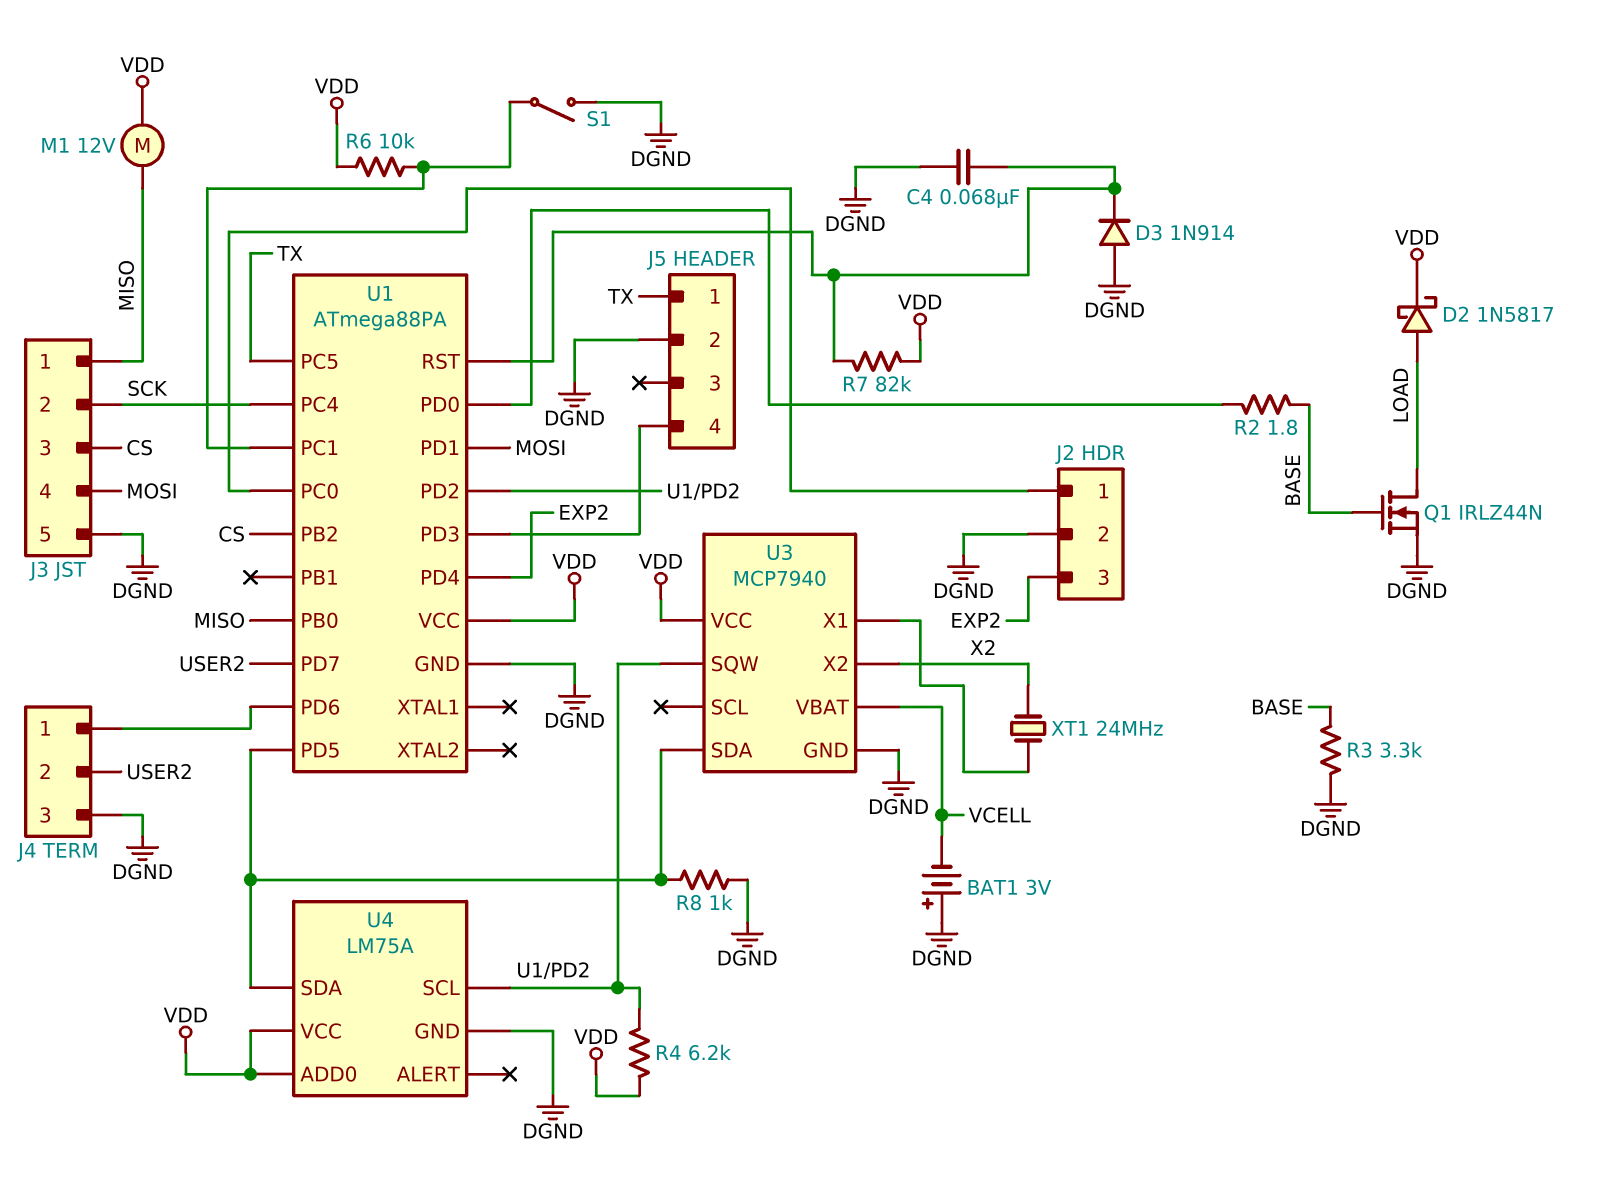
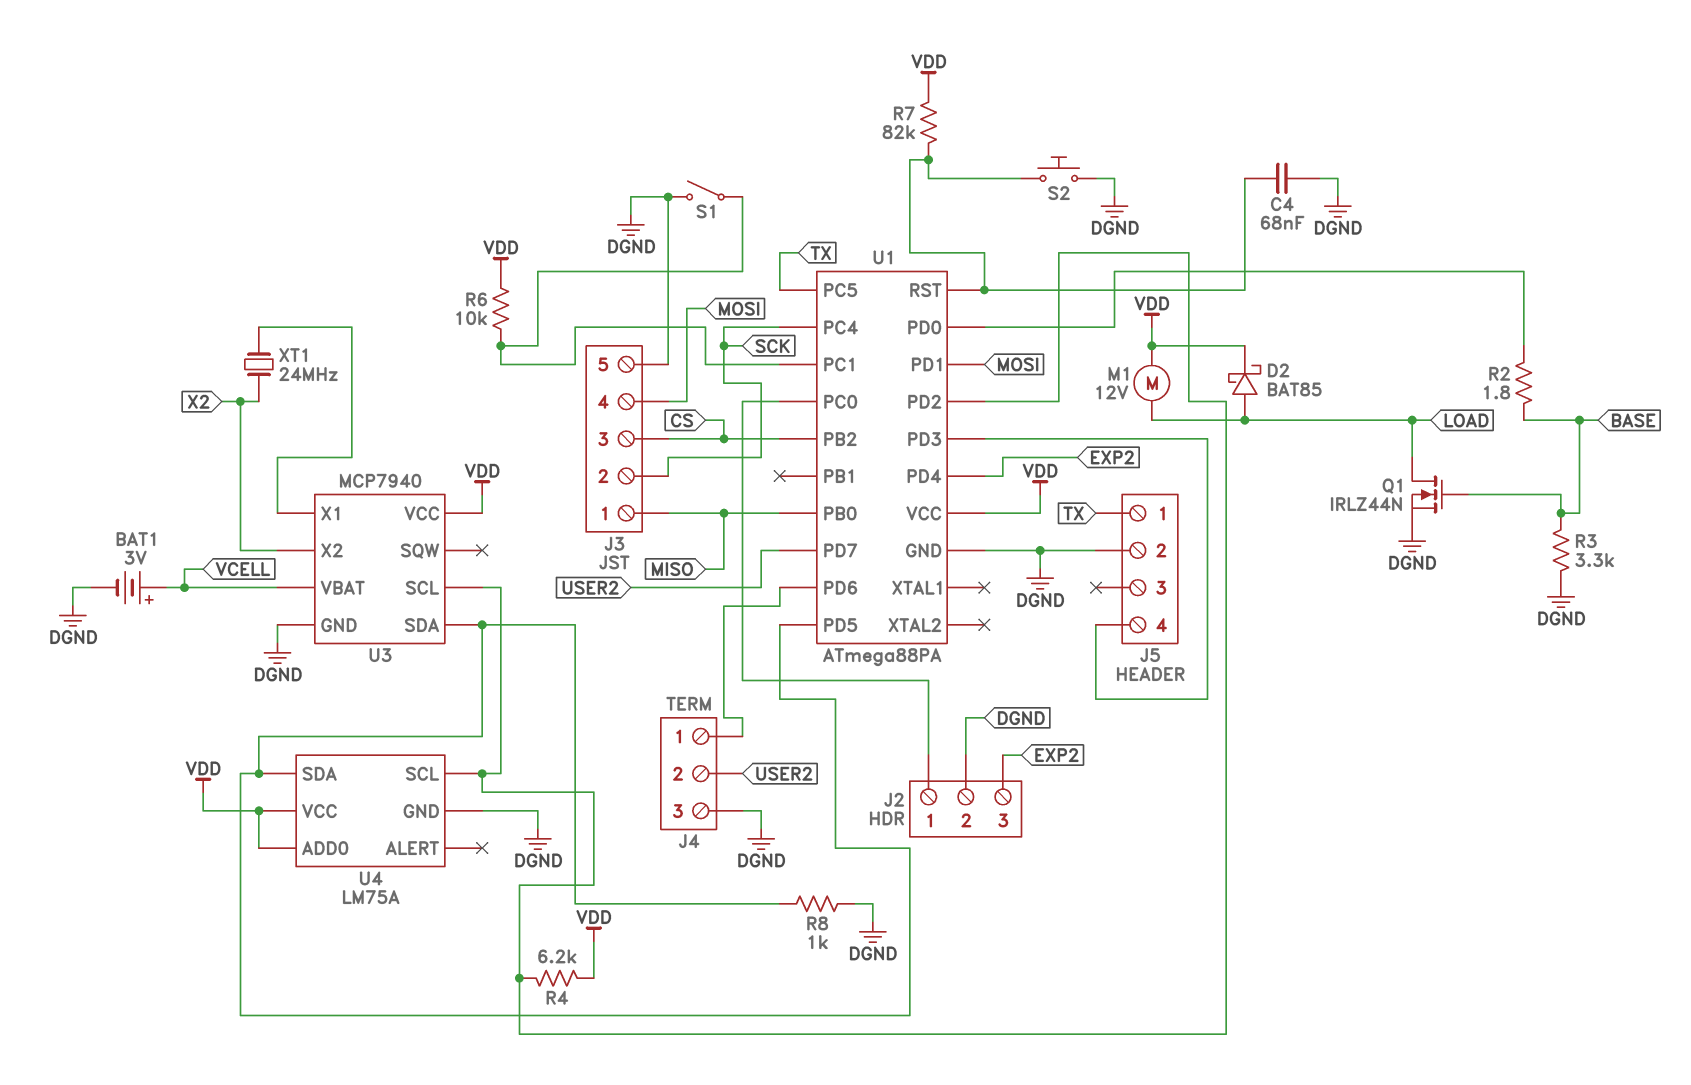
BAT1: 3V (plus DGND, minus VCELL) -> 3V (plus VCELL, minus DGND)
D2: schottky 1N5817 (A LOAD, K VDD) -> schottky BAT85 (A LOAD, K VDD)
D3: diode 1N914 (A DGND, K U1/RST) -> none
M1: motor 12V (MISO, VDD) -> motor 12V (LOAD, VDD)
S2: none -> button (DGND, U1/RST)
U3 pin SCL: none -> U1/PD2
U3 pin SQW: U1/PD2 -> none

